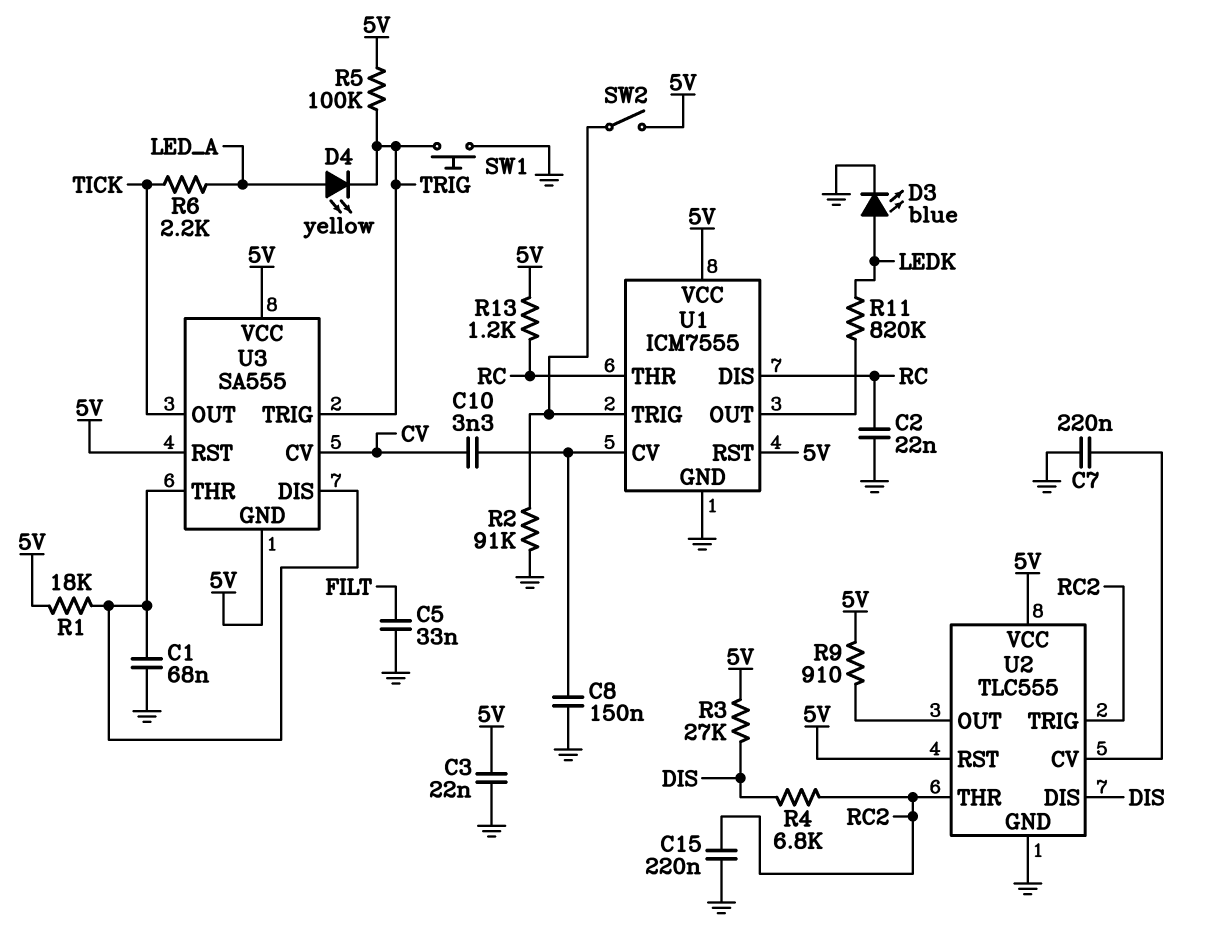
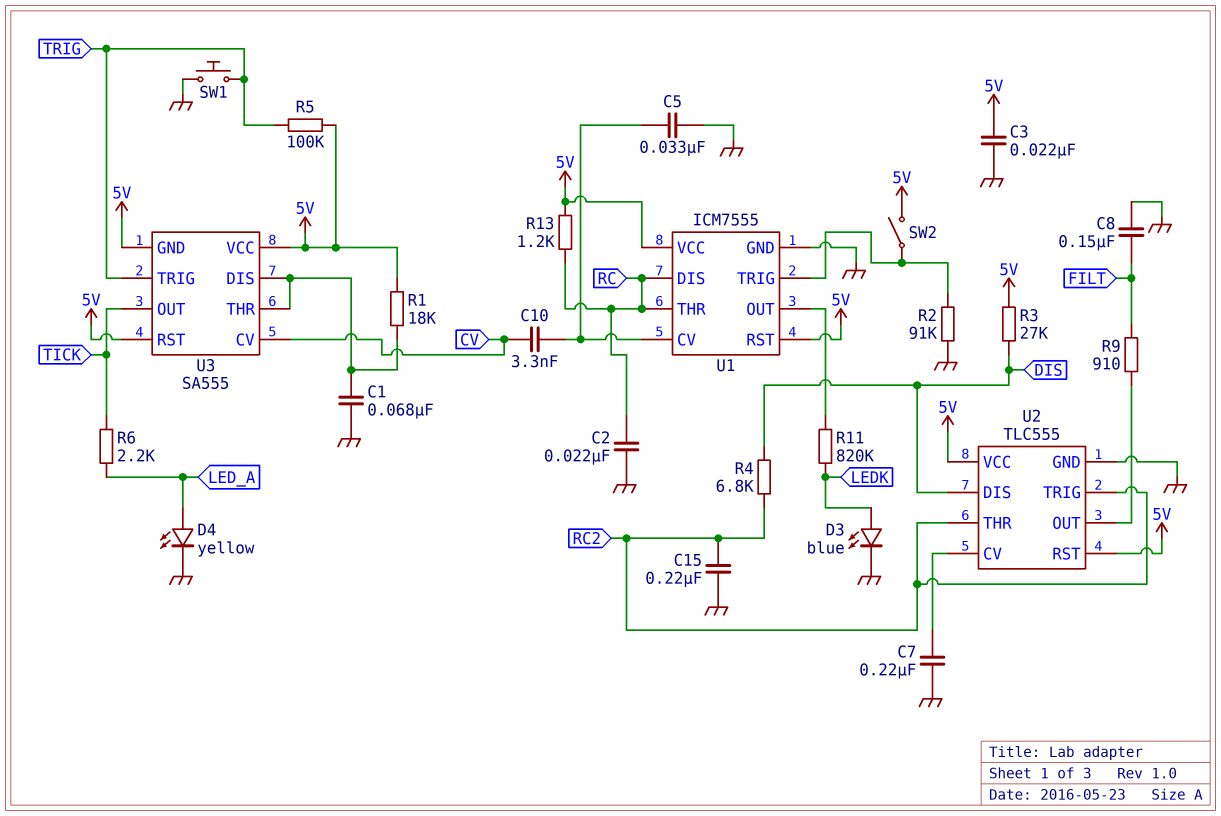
C5: 33nF (FILT, GND) -> 33nF (GND, U1/CV)
C8: 150nF (GND, U1/CV) -> 150nF (FILT, GND)
D4: LED yellow (A LED_A, K TRIG) -> LED yellow (A LED_A, K GND)
R9: 910 (5V, U2/OUT) -> 910 (FILT, U2/OUT)

